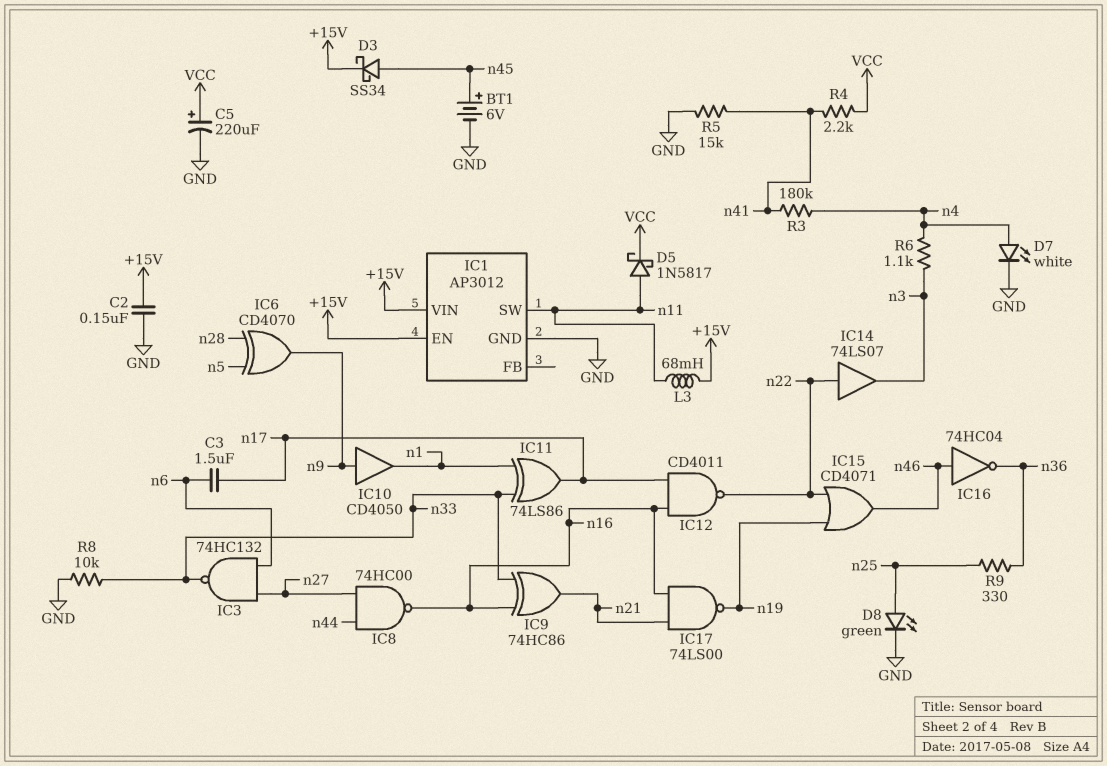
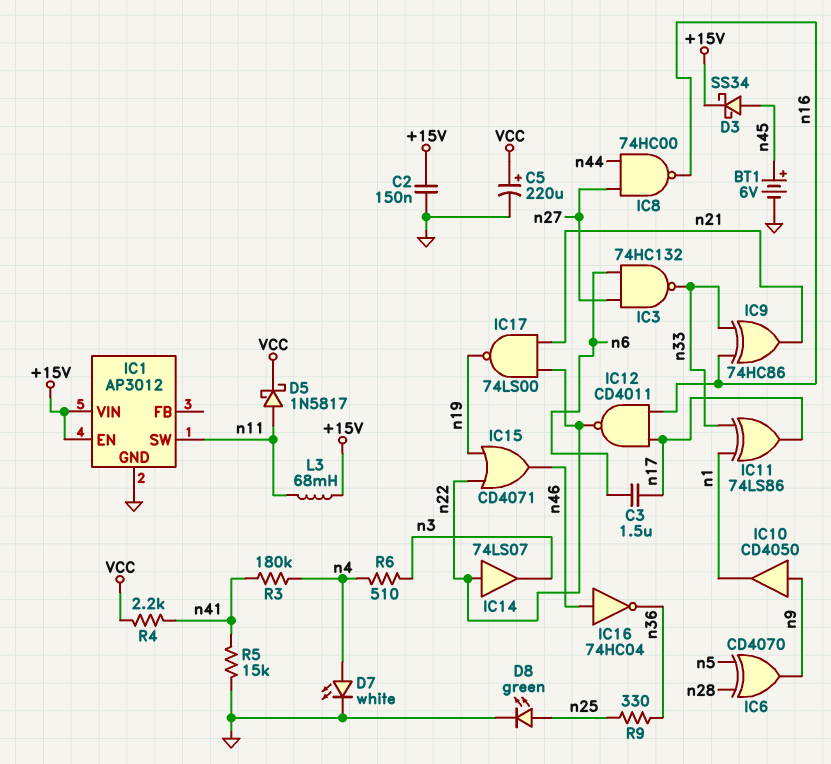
IC17: NAND 74LS00 (in n16, in n21, out n19) -> NAND 74LS00 (in n21, in n22, out n19)
R6: 1.1k (n3, n4) -> 510 (n3, n4)
R8: 10k (GND, n33) -> none

